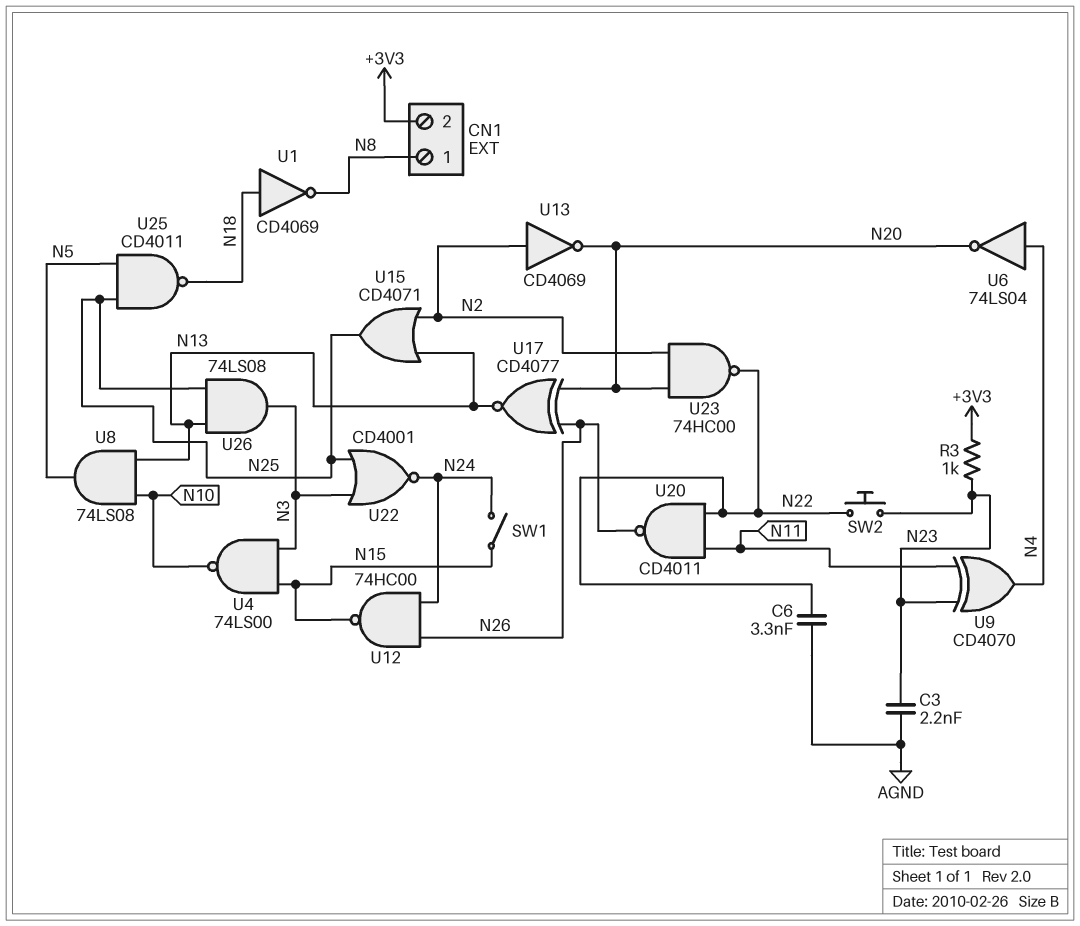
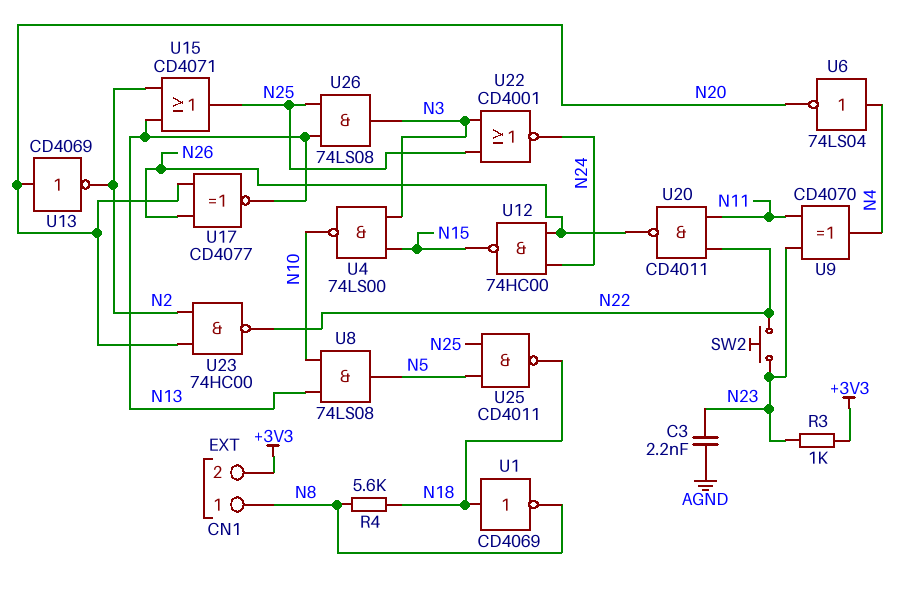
C6: 3.3nF (AGND, N22) -> none
R4: none -> 5.6k (N8, N18)
SW1: switch (N15, N24) -> none
U13: NOT CD4069 (in N2, out N20) -> NOT CD4069 (in N20, out N2)

